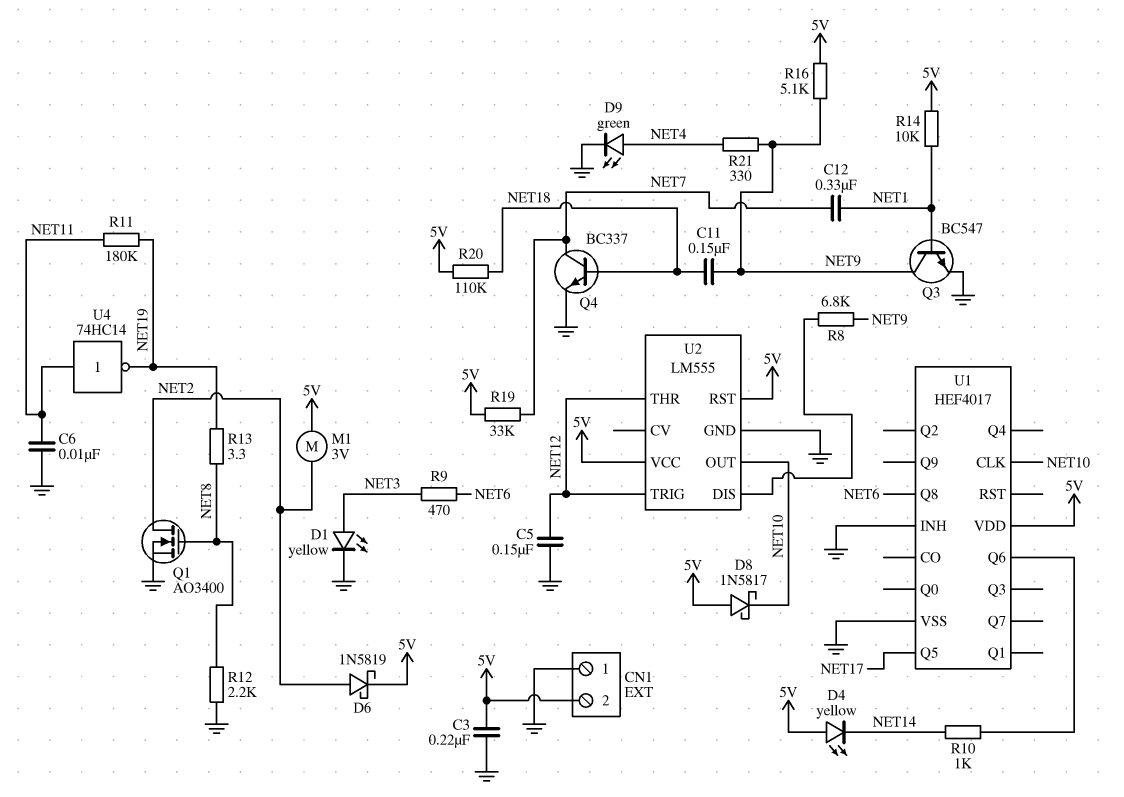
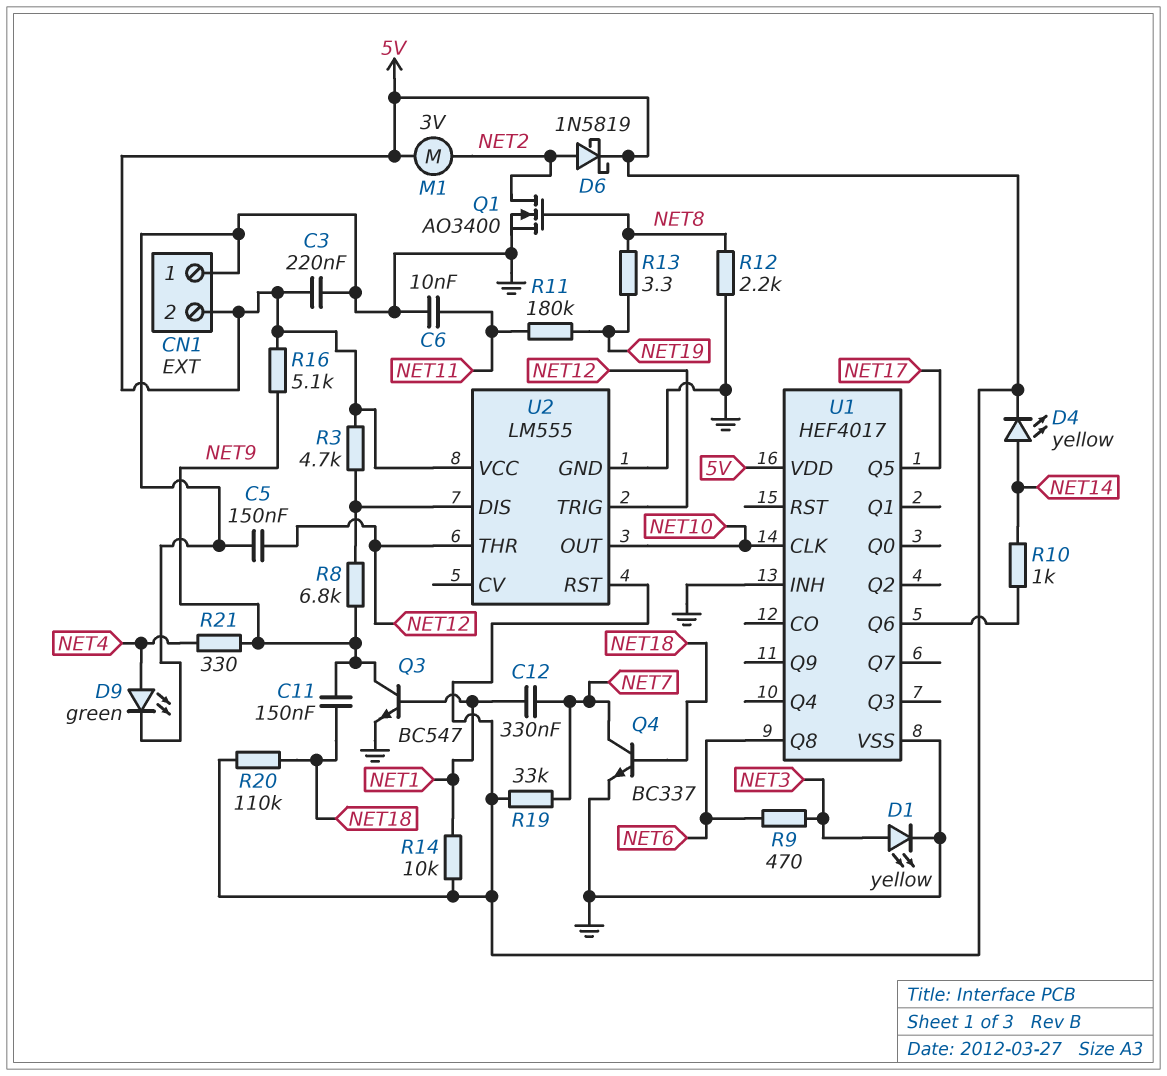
D4: LED yellow (A 5V, K NET14) -> LED yellow (A NET14, K 5V)
D8: schottky 1N5817 (A 5V, K NET10) -> none
R3: none -> 4.7k (5V, U2/DIS)
U4: NOT 74HC14 (in NET11, out NET19) -> none

